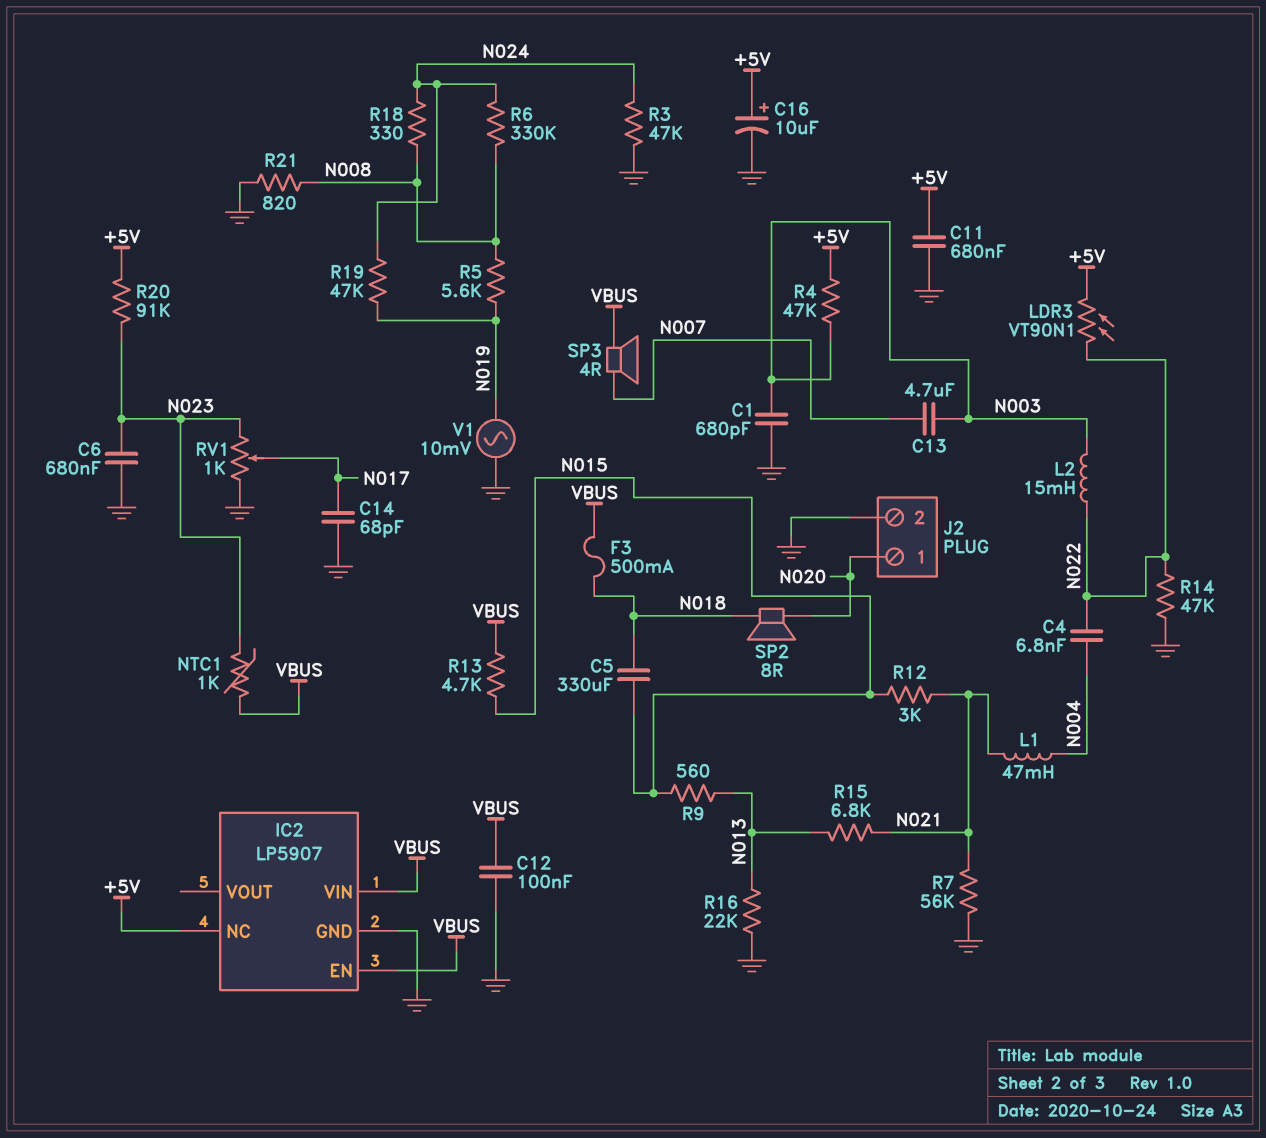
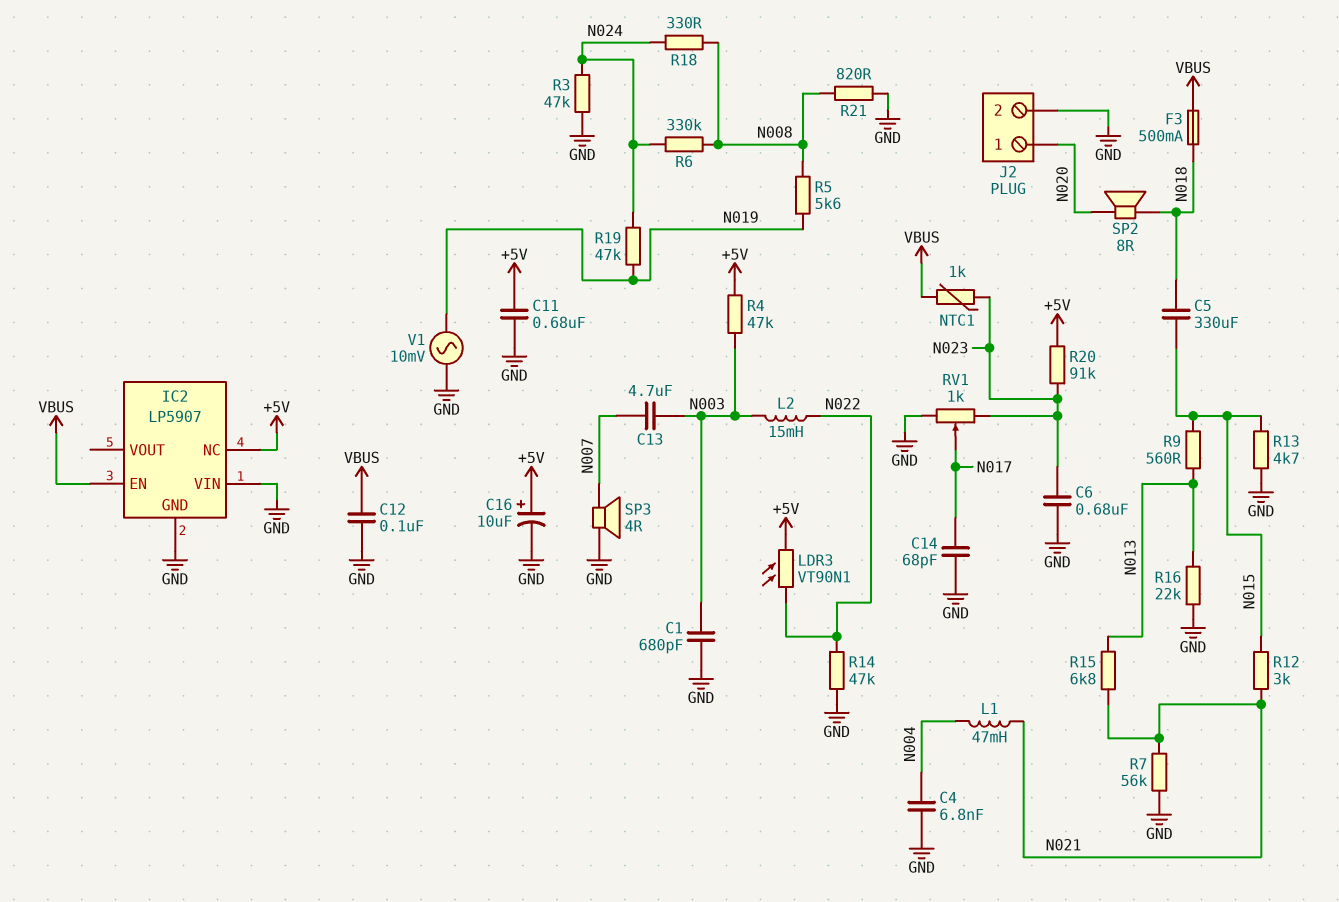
C4: 6.8nF (N004, N022) -> 6.8nF (GND, N004)
IC2 pin VIN: VBUS -> GND
R13: 4.7k (N015, VBUS) -> 4.7k (GND, N015)
SP3: speaker 4R (N007, VBUS) -> speaker 4R (GND, N007)

